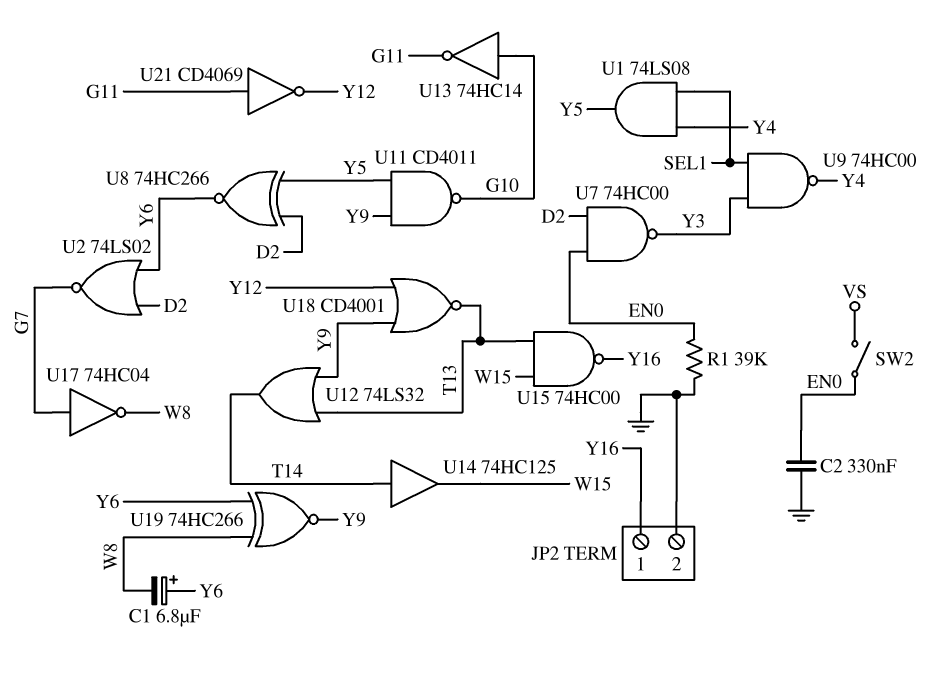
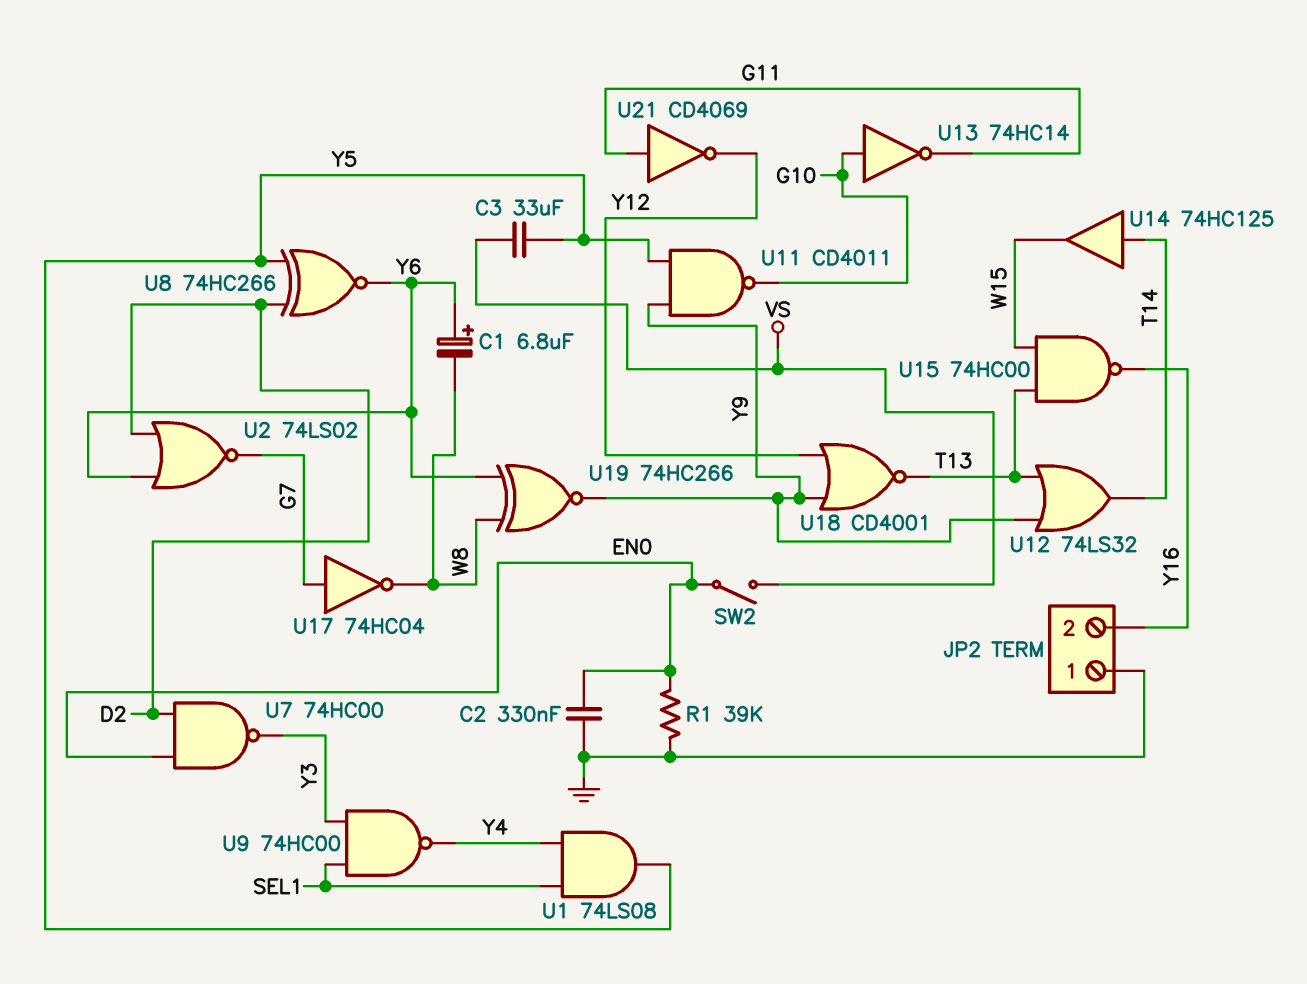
C3: none -> 33uF (VS, Y5)
JP2 pin 1: Y16 -> GND
JP2 pin 2: GND -> Y16

